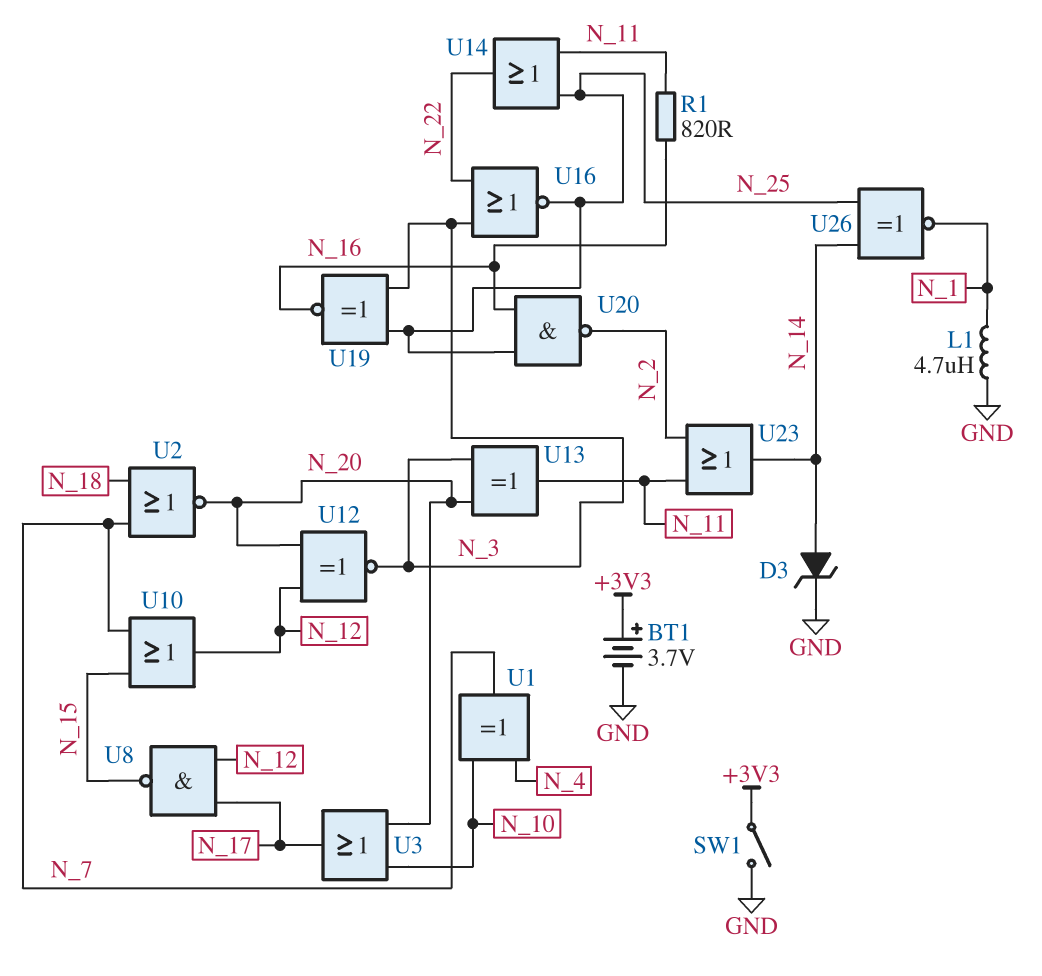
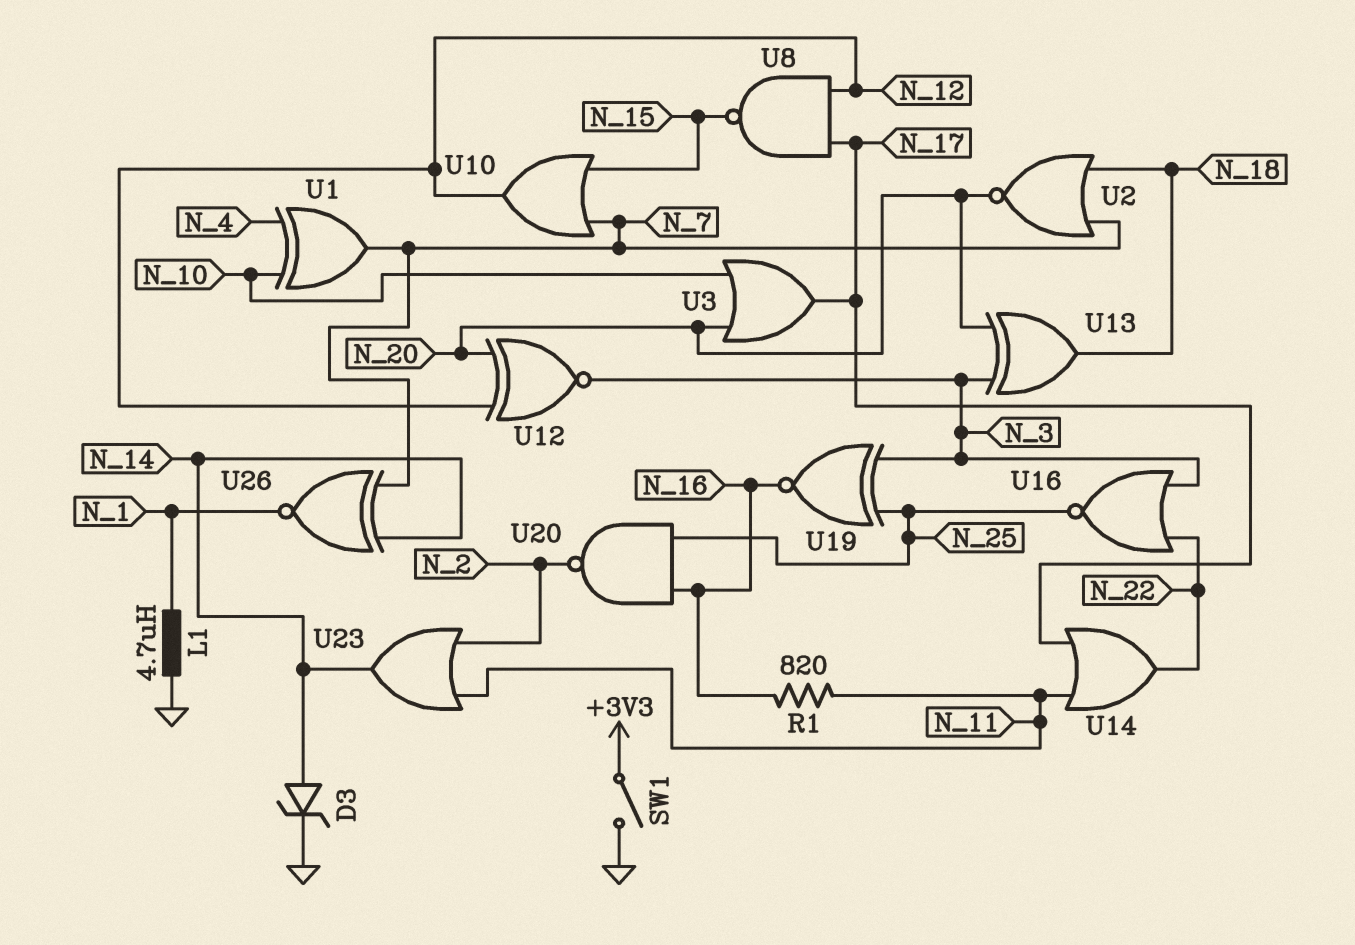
BT1: 3.7V (plus +3V3, minus GND) -> none
U13: XOR (in N_3, in N_20, out N_11) -> XOR (in N_3, in N_20, out N_18)
U14: OR (in N_11, in N_25, out N_22) -> OR (in N_11, in N_17, out N_22)
U26: XNOR (in N_14, in N_25, out N_1) -> XNOR (in N_7, in N_14, out N_1)

